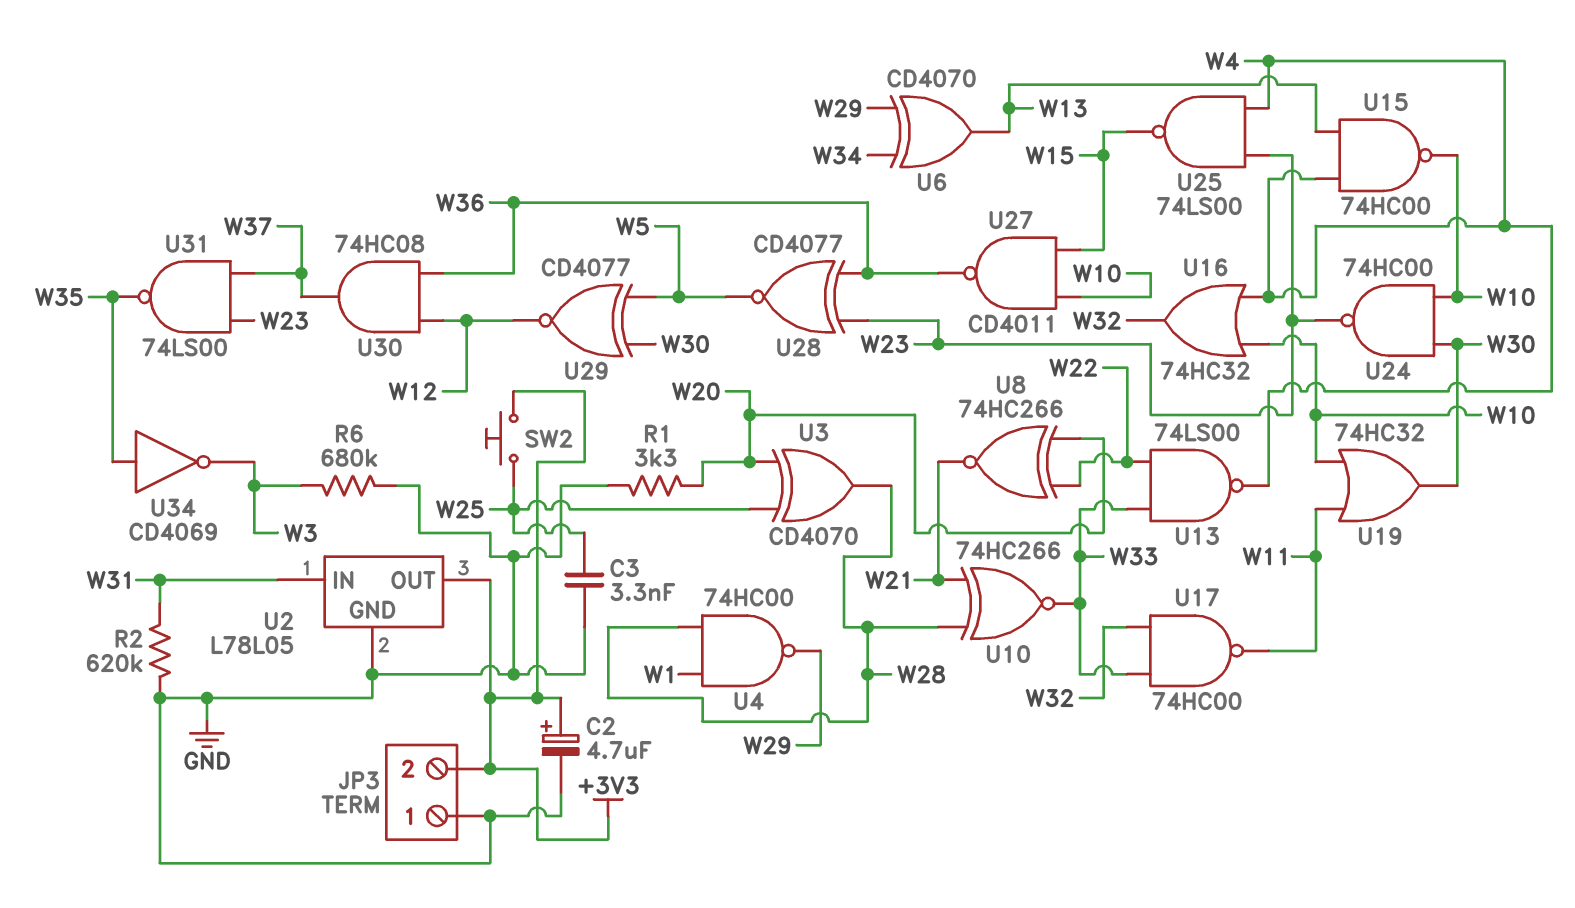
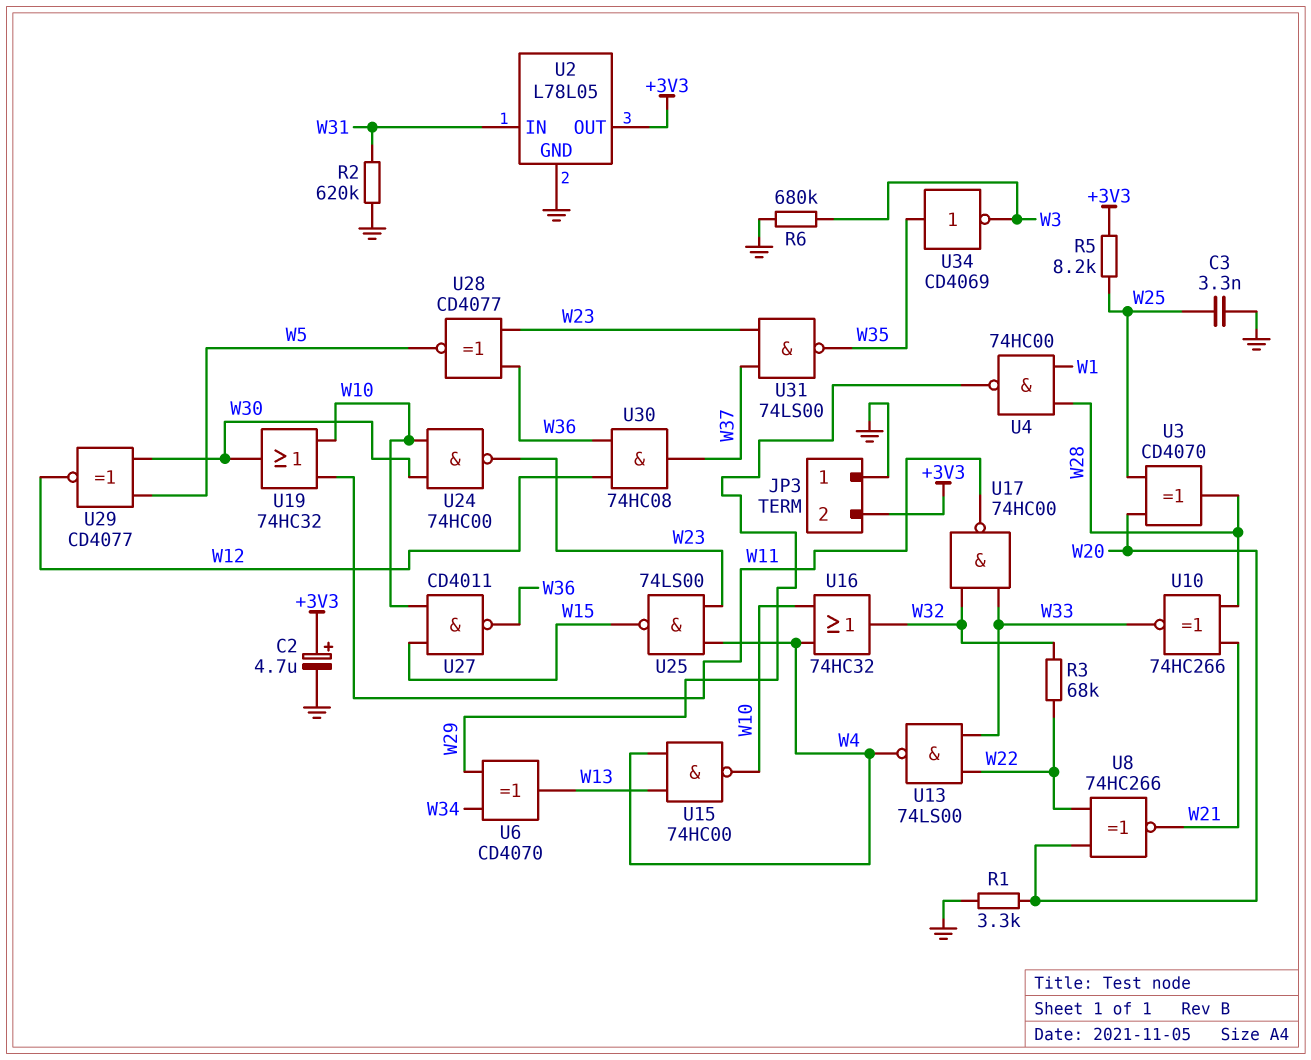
R3: none -> 68k (W22, W32)
R5: none -> 8.2k (+3V3, W25)
SW2: button (+3V3, W25) -> none

